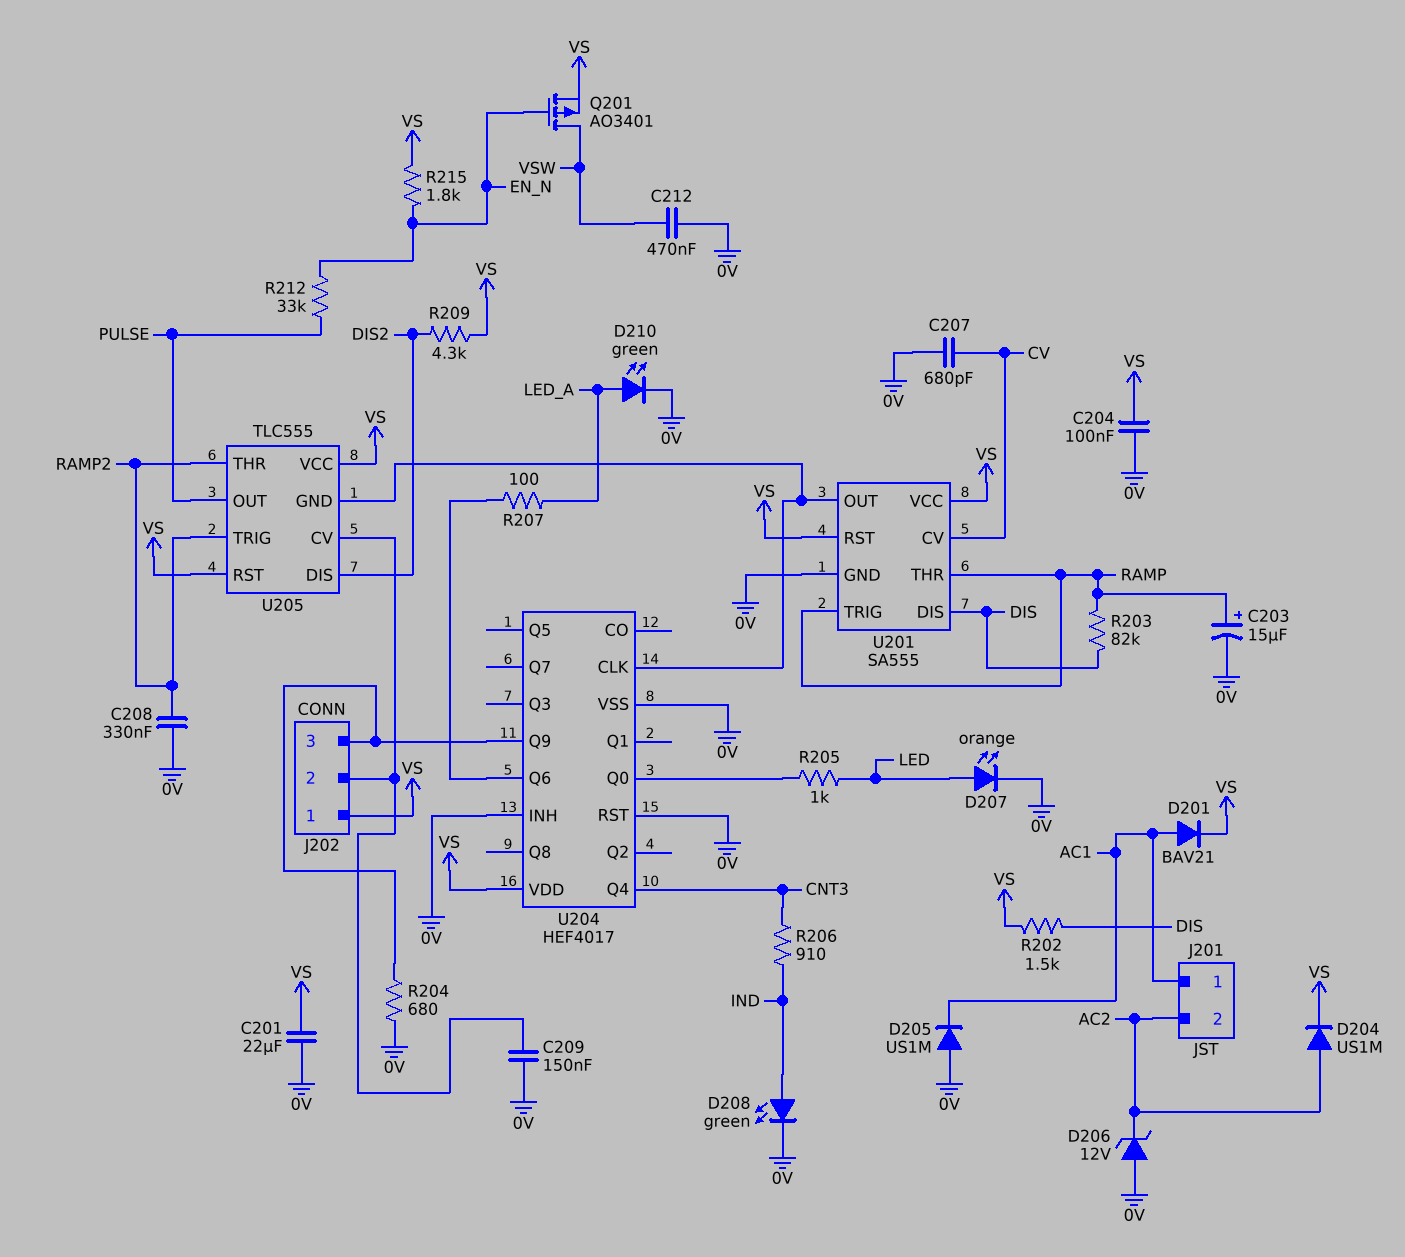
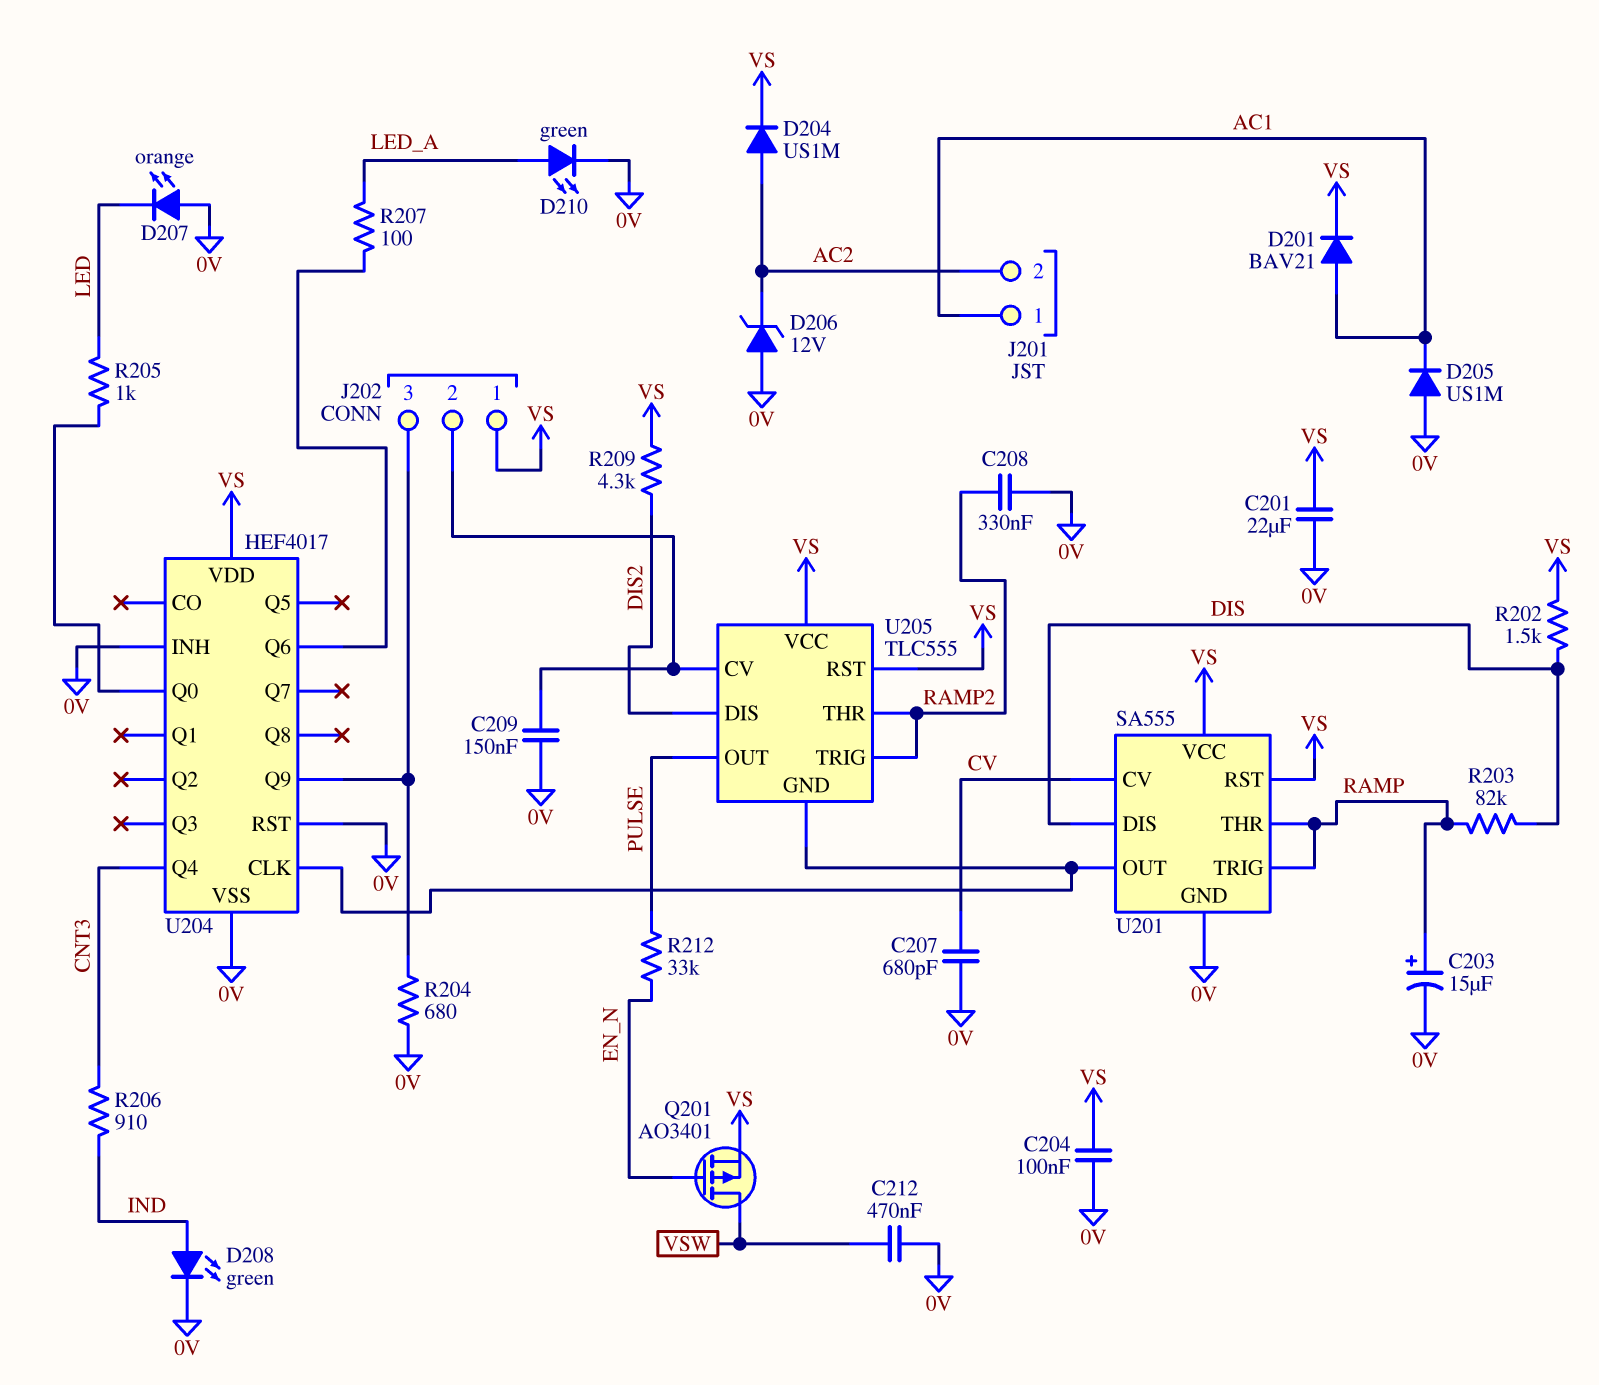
D207: LED orange (A LED, K 0V) -> LED orange (A 0V, K LED)
R215: 1.8k (EN_N, VS) -> none

